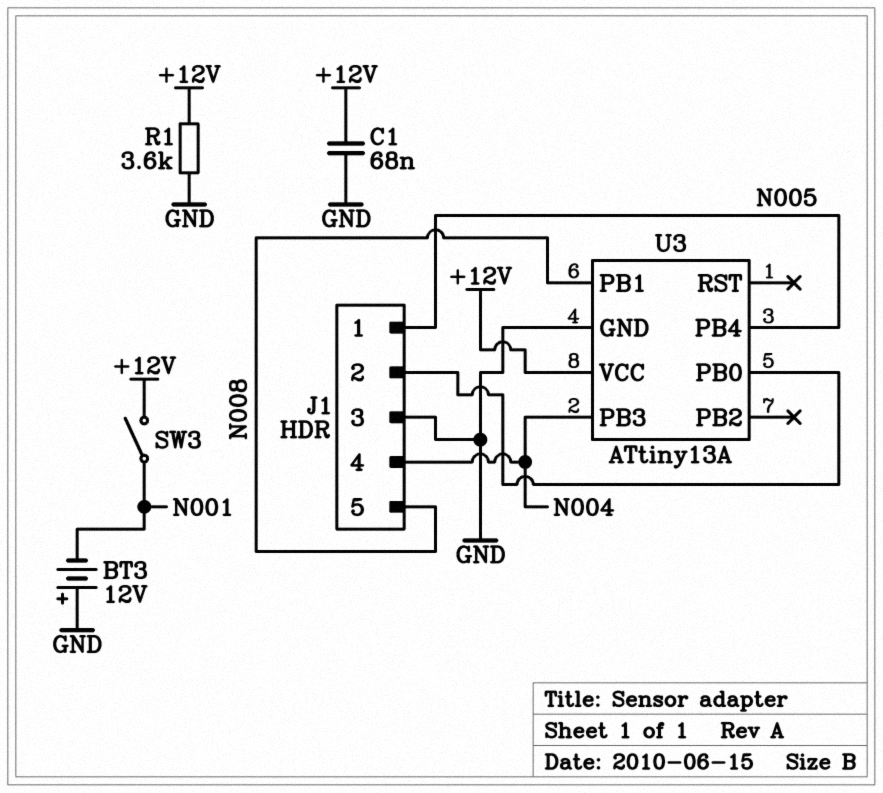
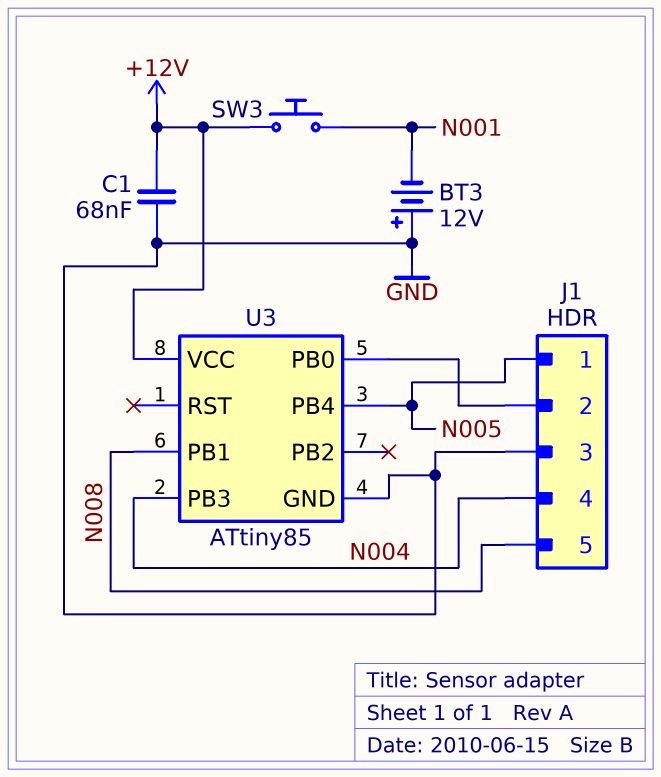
R1: 3.6k (+12V, GND) -> none
SW3: switch (+12V, N001) -> button (+12V, N001)
U3: ATtiny13A -> ATtiny85

